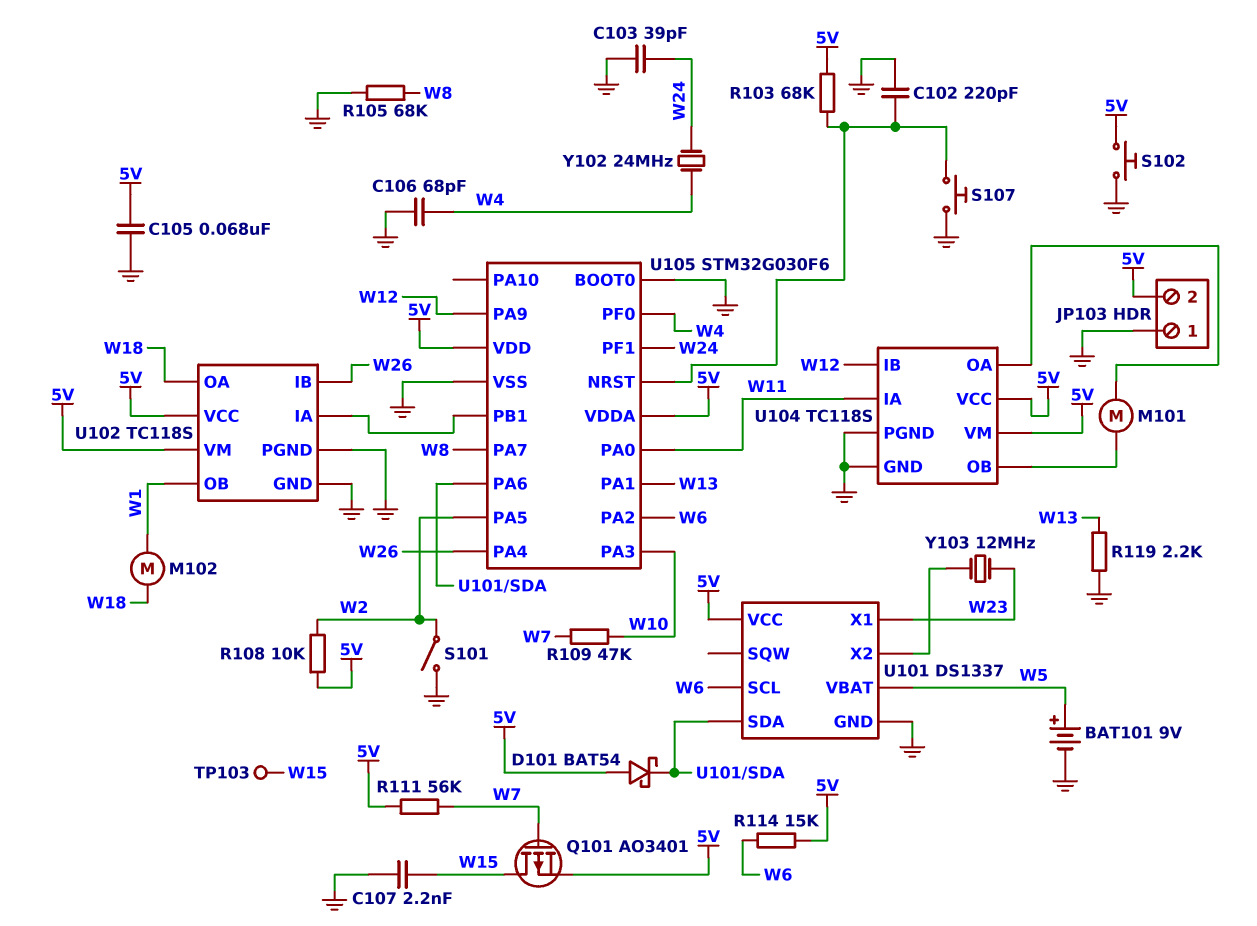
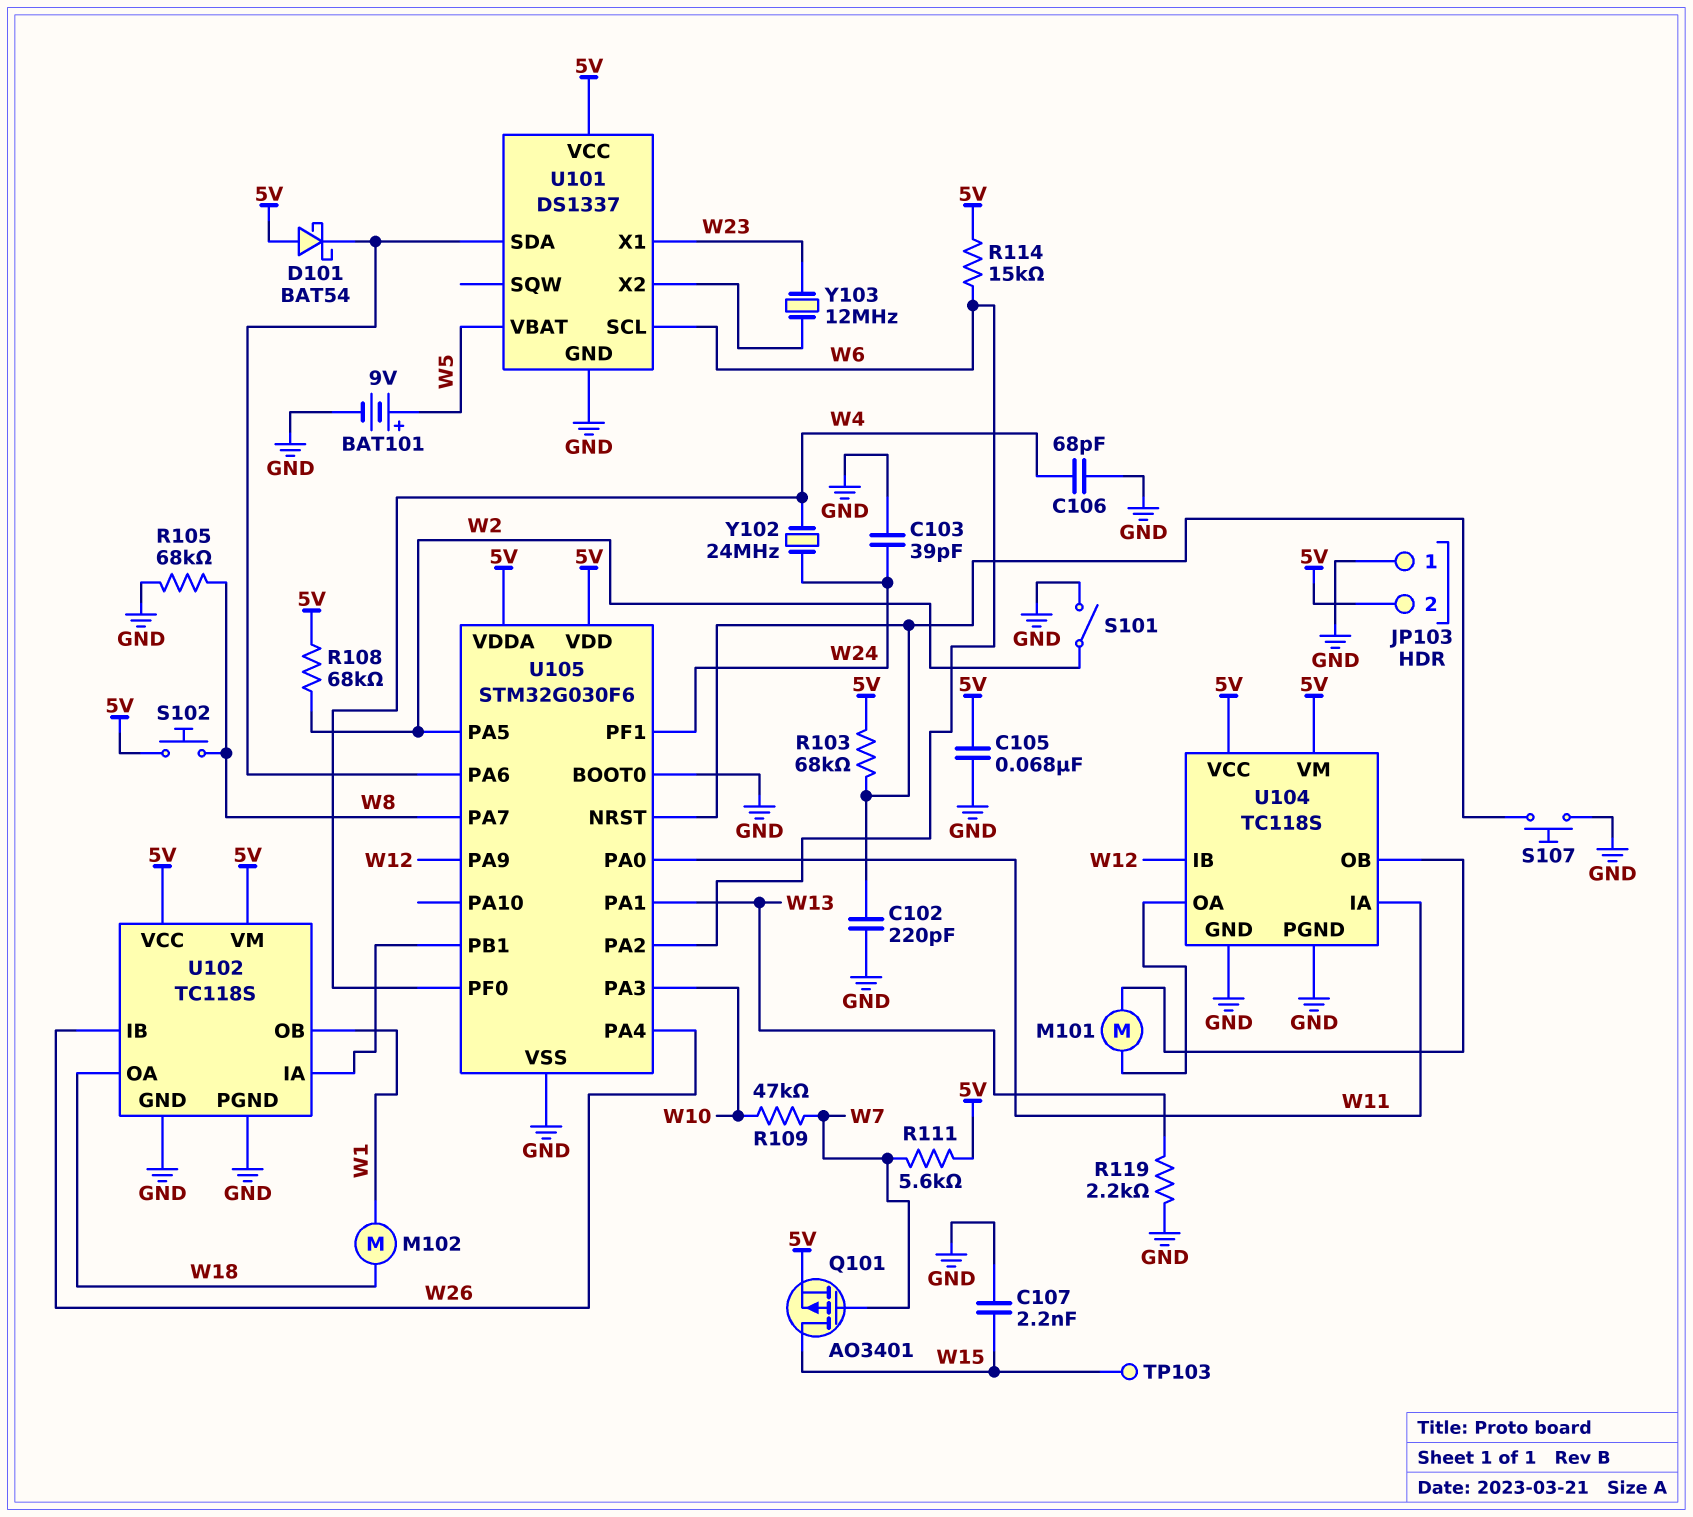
R108: 10k (5V, W2) -> 68k (5V, W2)
R111: 56k (5V, W7) -> 5.6k (5V, W7)
S102: button (5V, GND) -> button (5V, W8)

